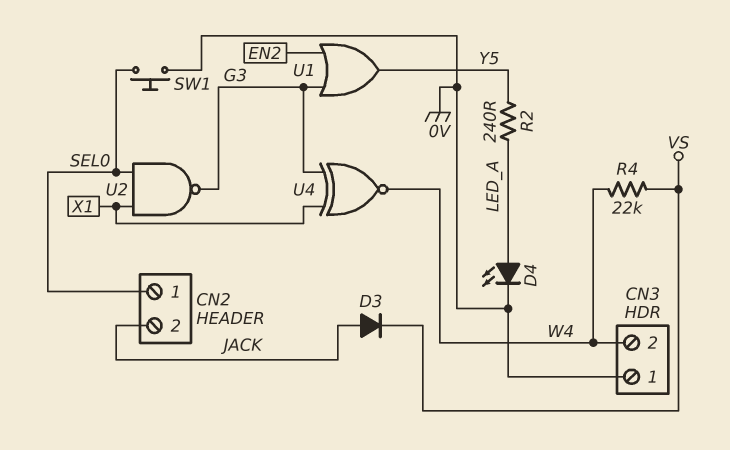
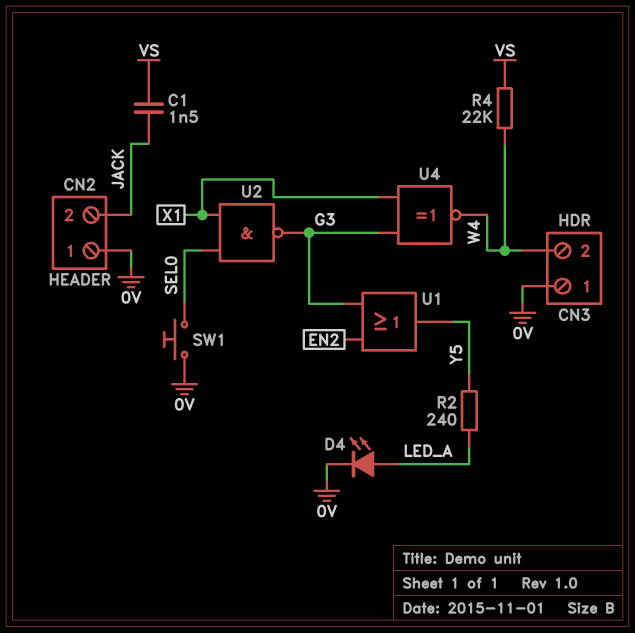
C1: none -> 1.5nF (JACK, VS)
CN2 pin 1: SEL0 -> 0V
D3: diode (A JACK, K VS) -> none

